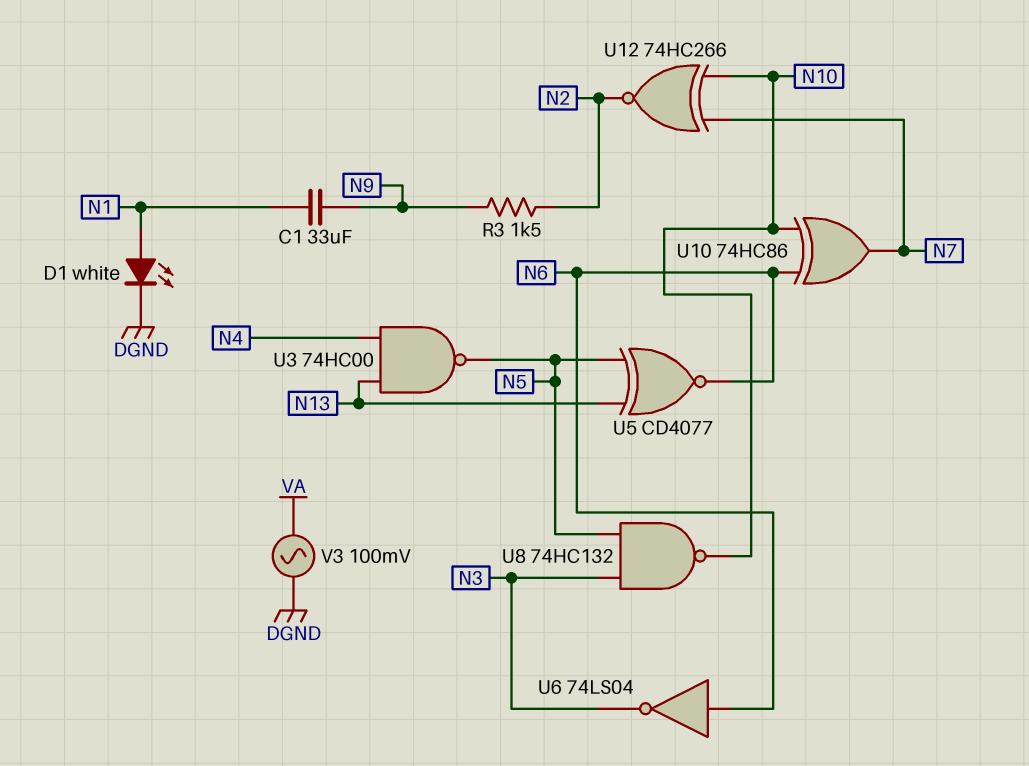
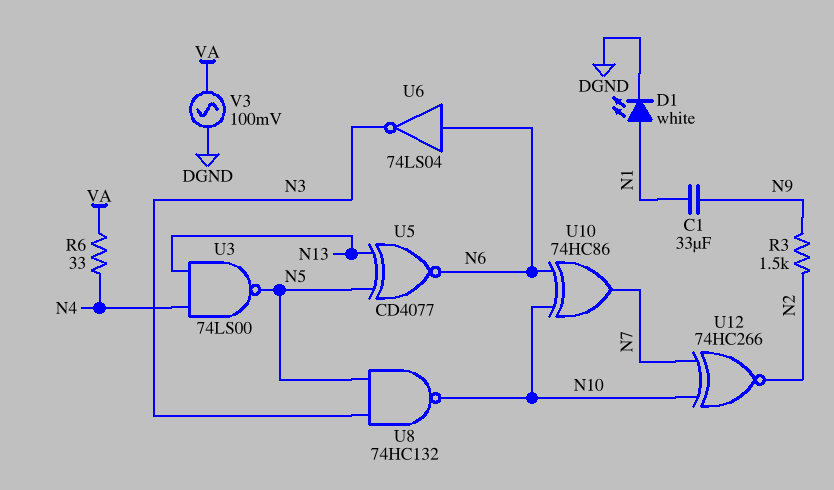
R6: none -> 33 (N4, VA)
U3: NAND 74HC00 (in N4, in N13, out N5) -> NAND 74LS00 (in N4, in N13, out N5)

